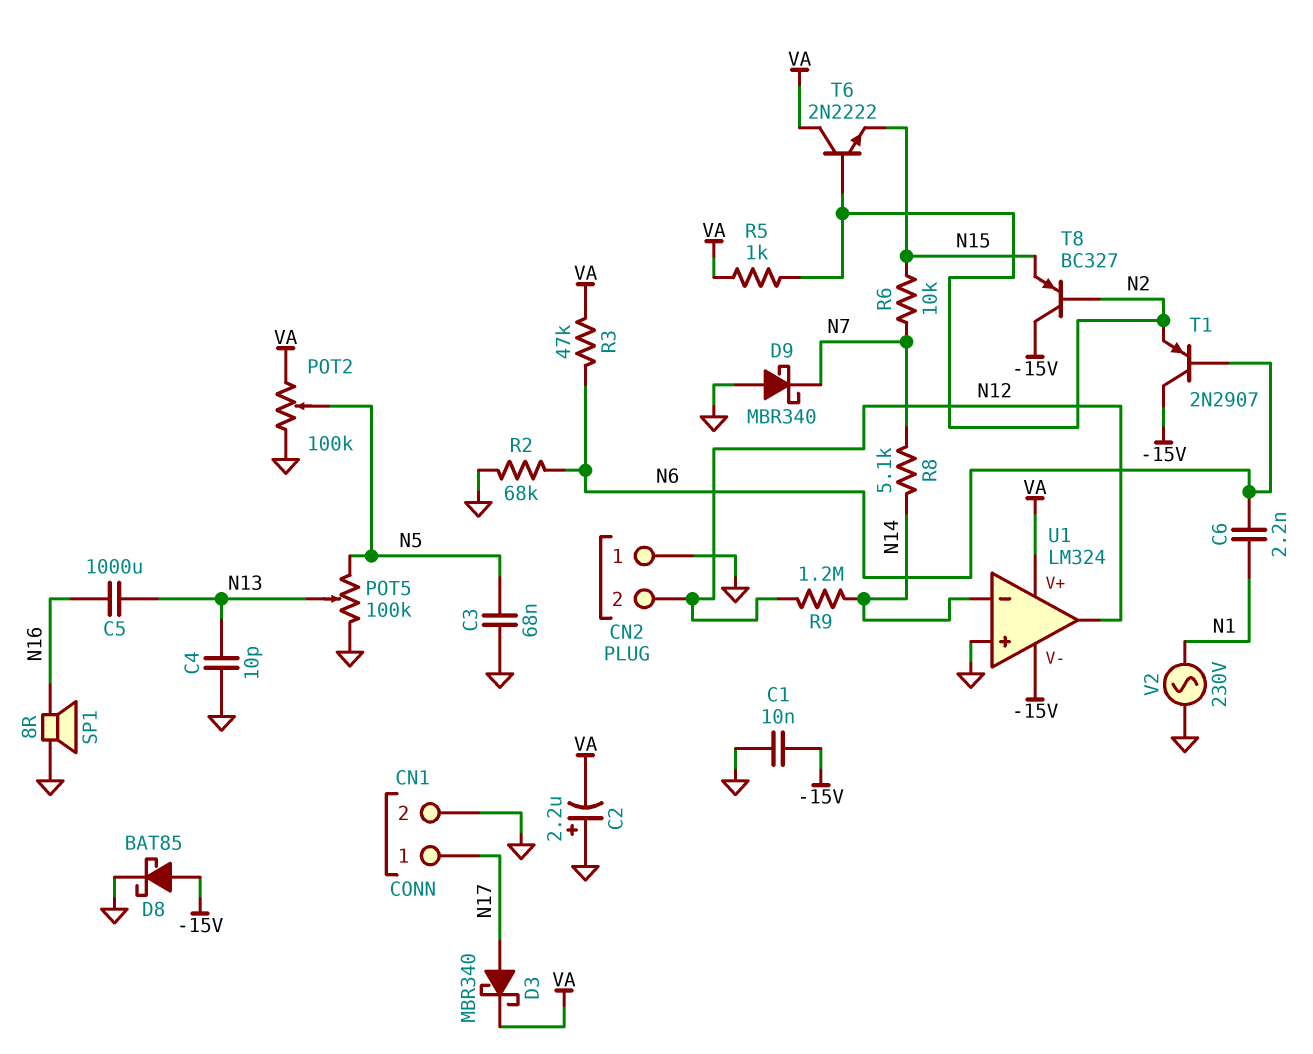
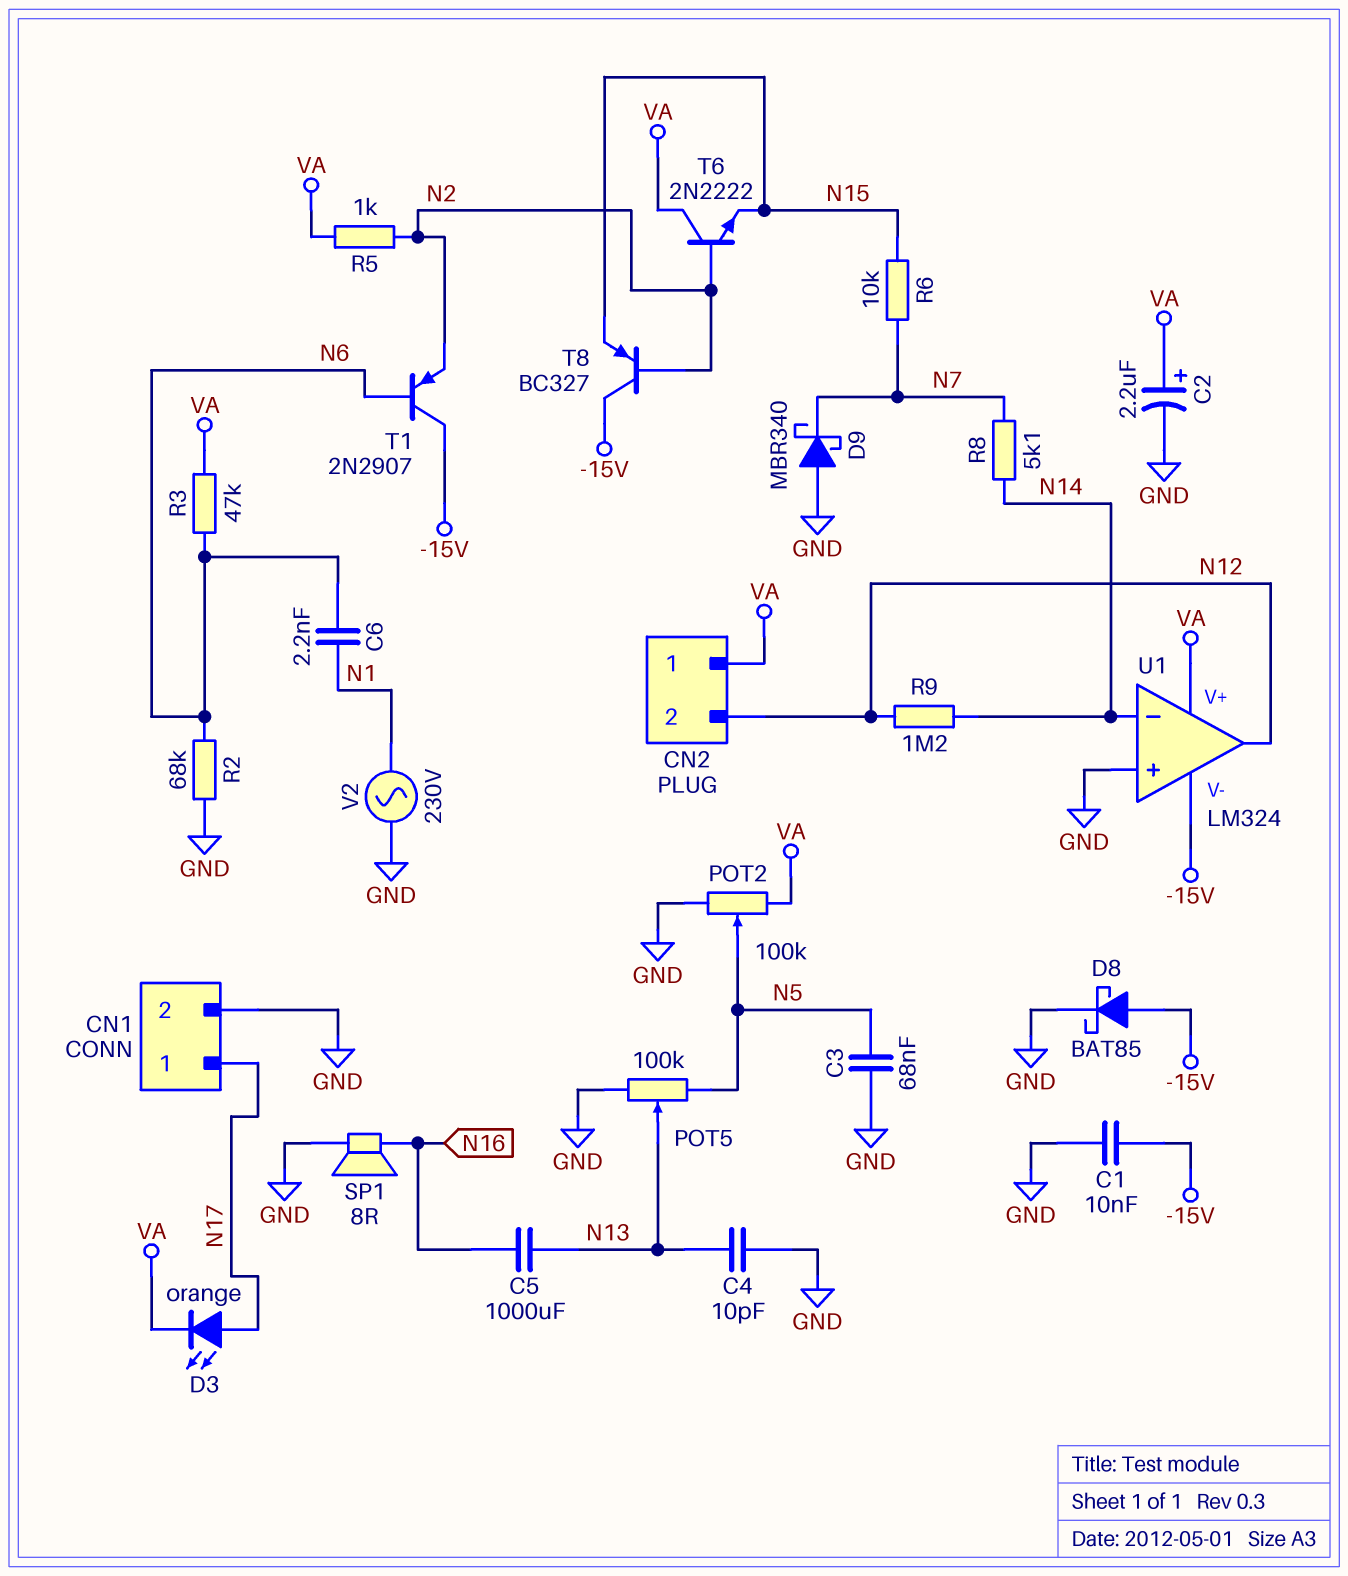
C2: 2.2uF (plus GND, minus VA) -> 2.2uF (plus VA, minus GND)
CN2 pin 1: GND -> VA
D3: schottky MBR340 (A N17, K VA) -> LED orange (A N17, K VA)

